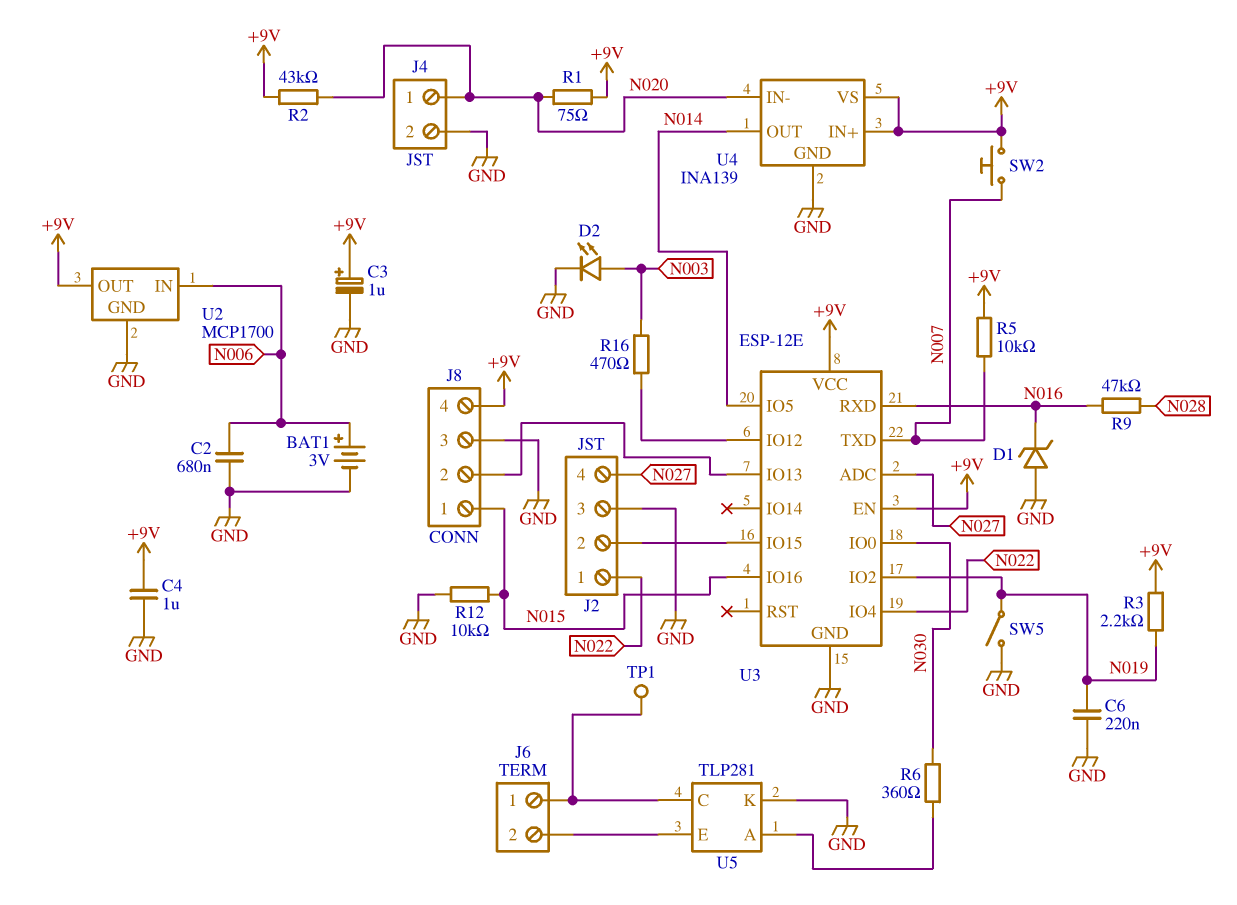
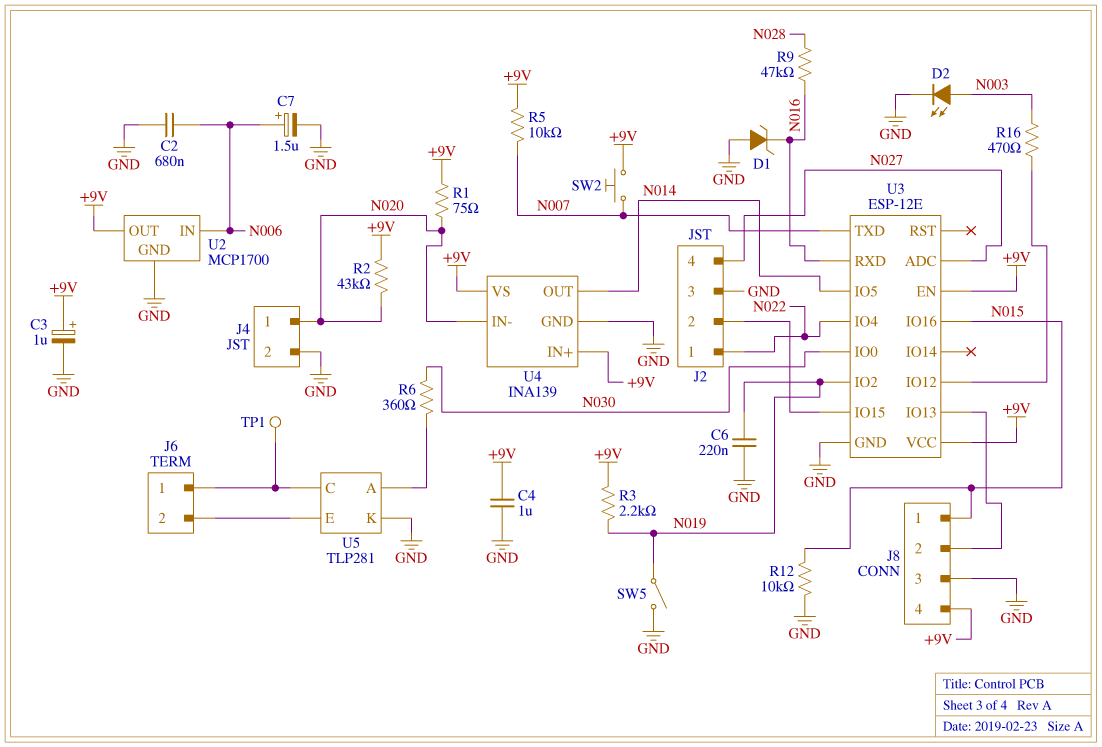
BAT1: 3V (plus N006, minus GND) -> none
C7: none -> 1.5uF (plus N006, minus GND)

